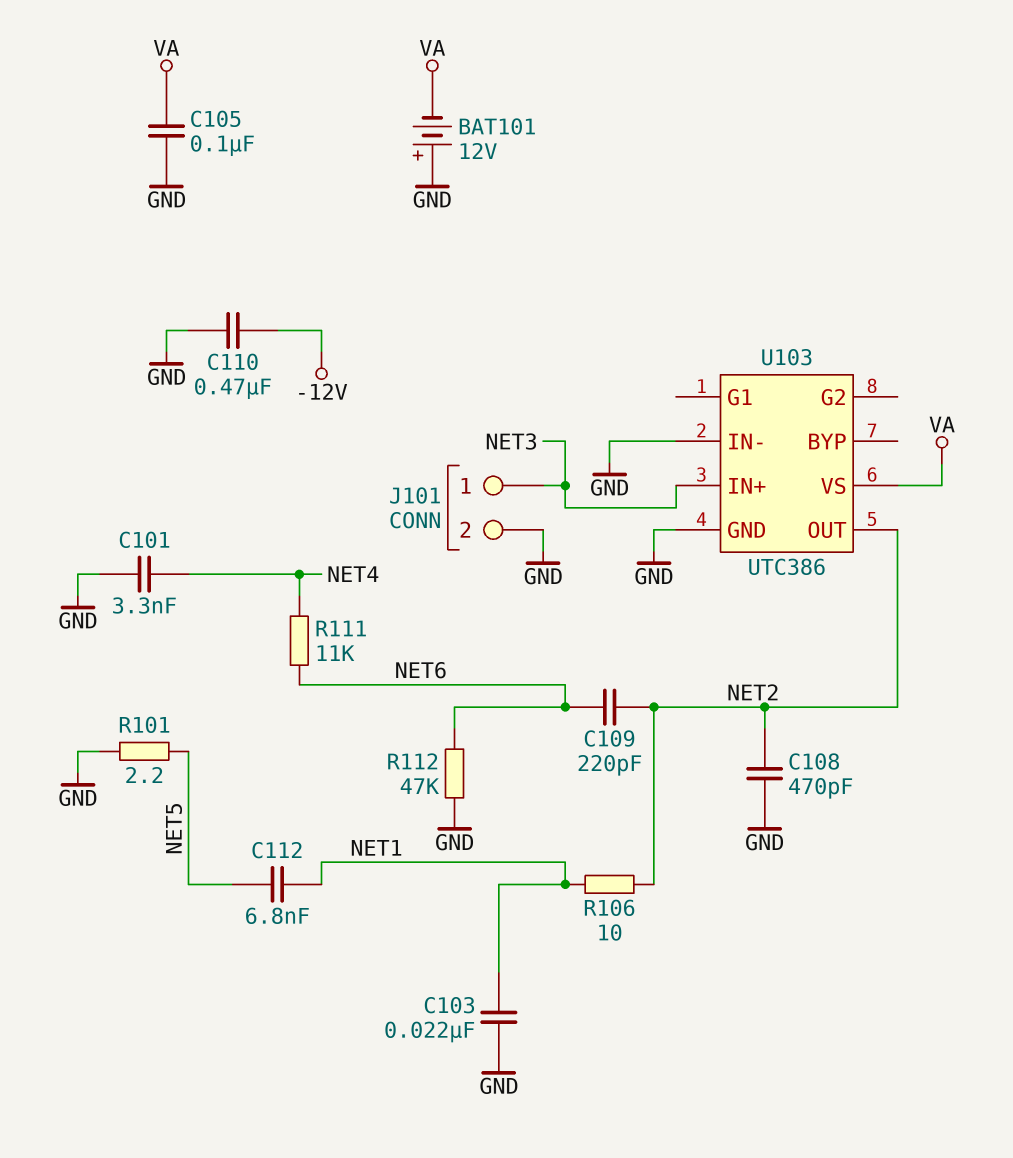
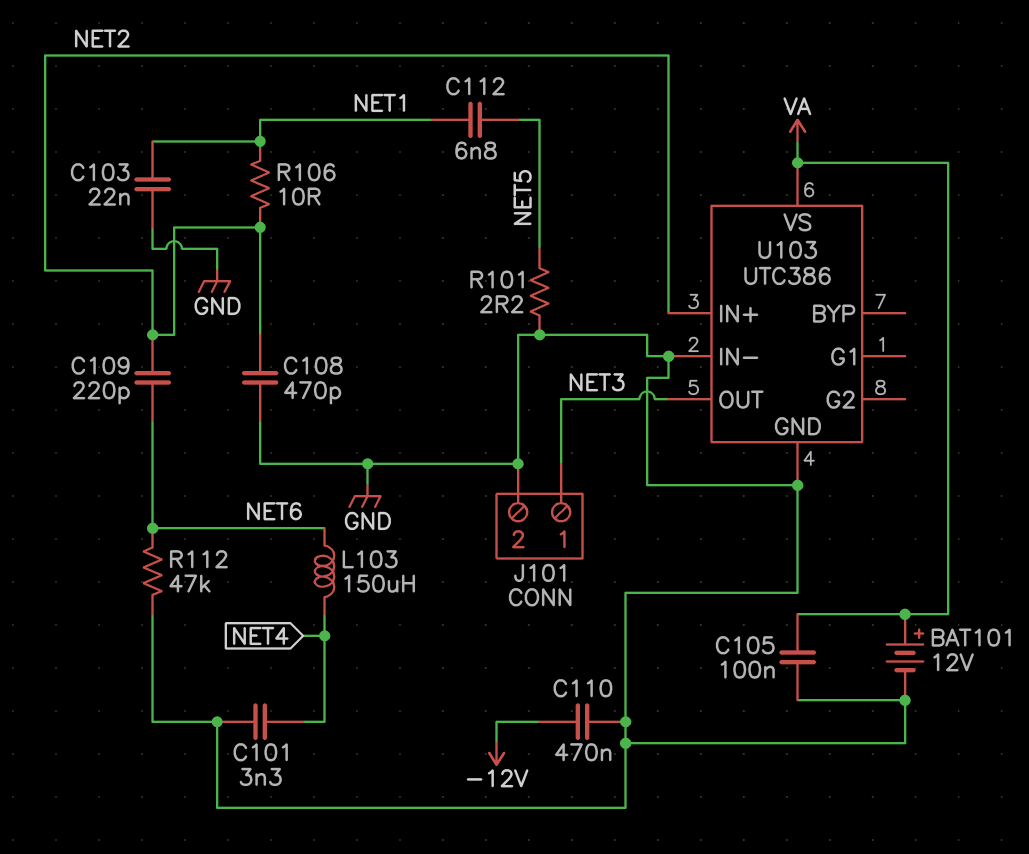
BAT101: 12V (plus GND, minus VA) -> 12V (plus VA, minus GND)
L103: none -> 150uH (NET4, NET6)
R111: 11k (NET4, NET6) -> none
U103 pin IN+: NET3 -> NET2
U103 pin OUT: NET2 -> NET3

